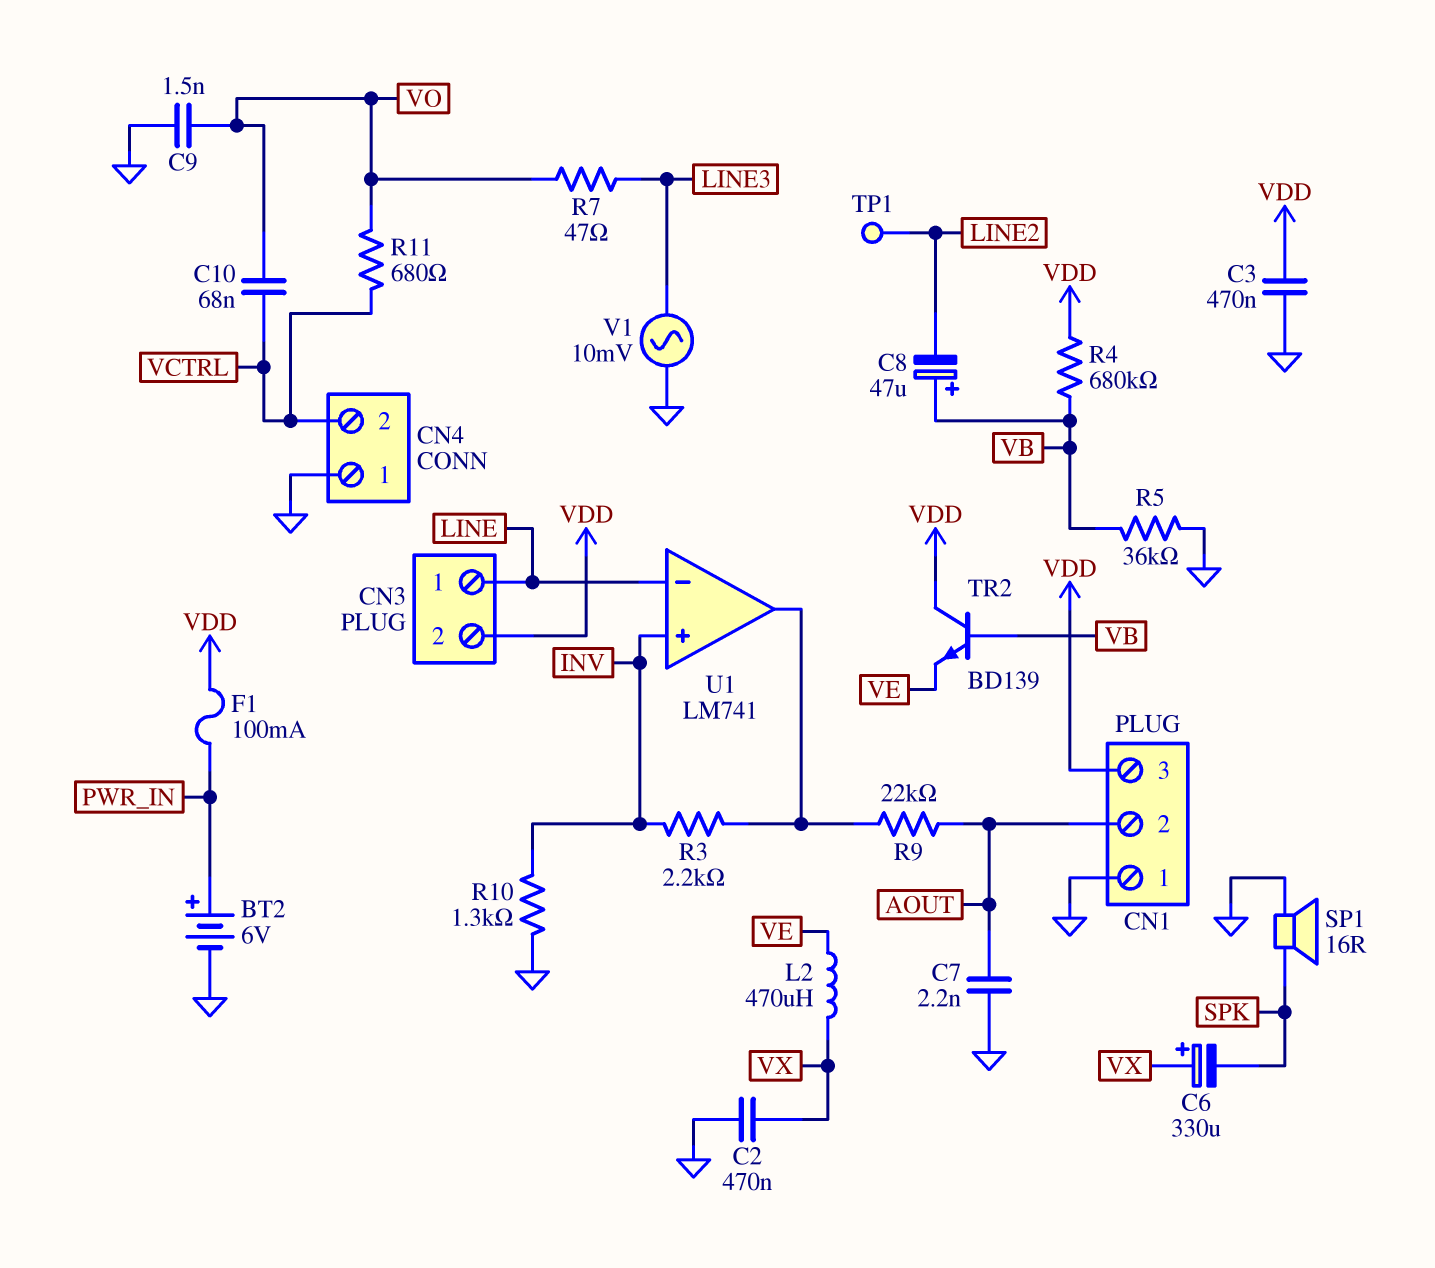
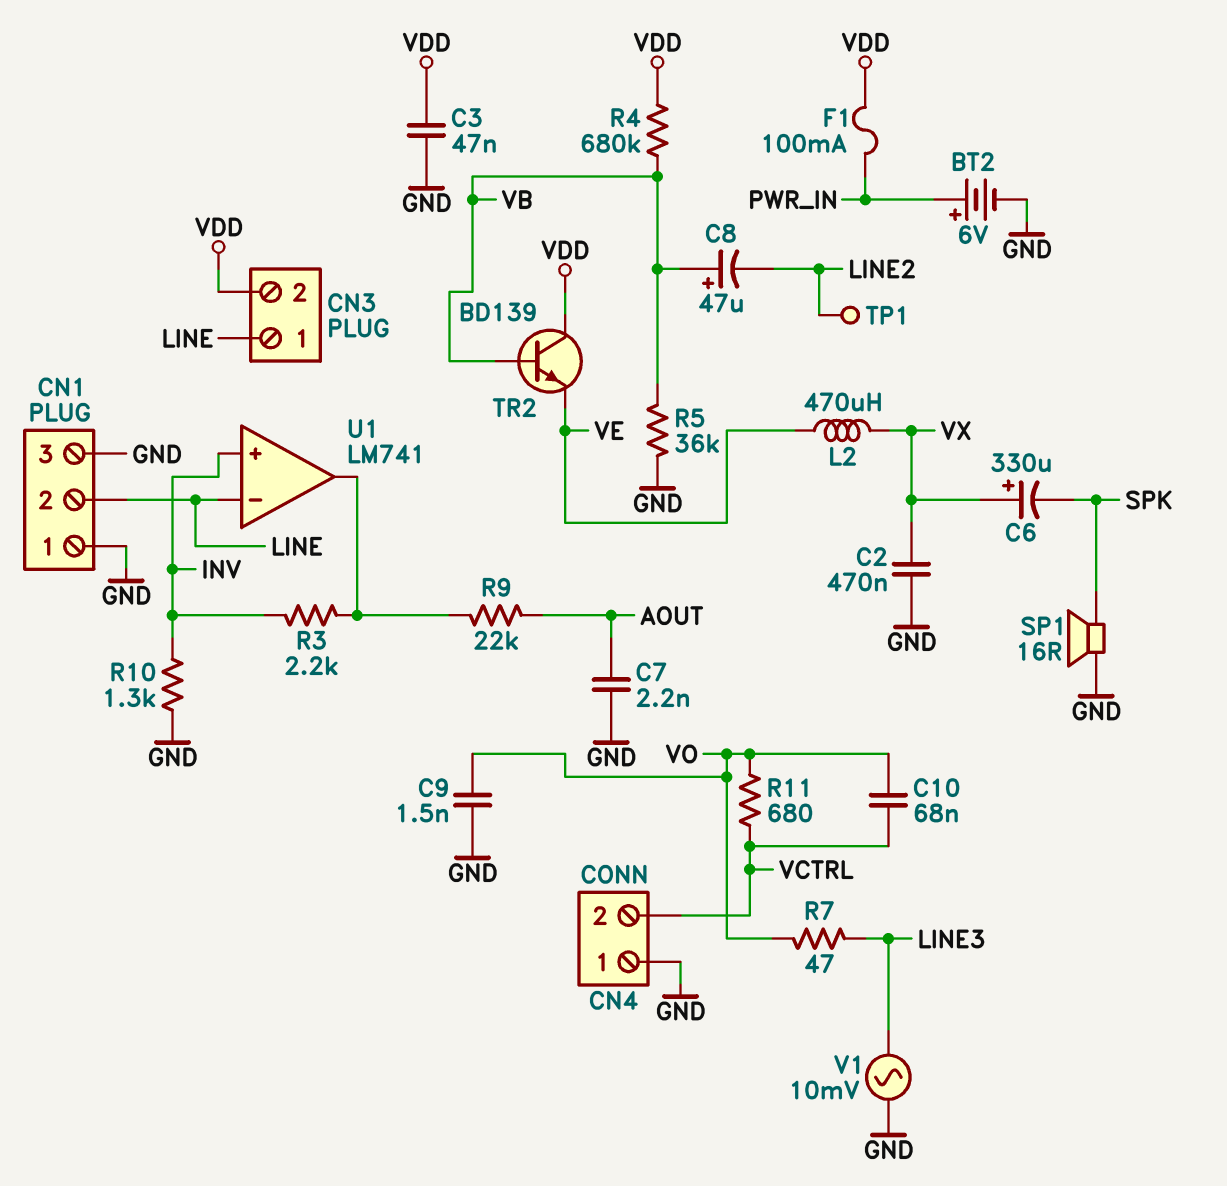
C3: 470nF (GND, VDD) -> 47nF (GND, VDD)
CN1 pin 2: AOUT -> LINE
CN1 pin 3: VDD -> GND

